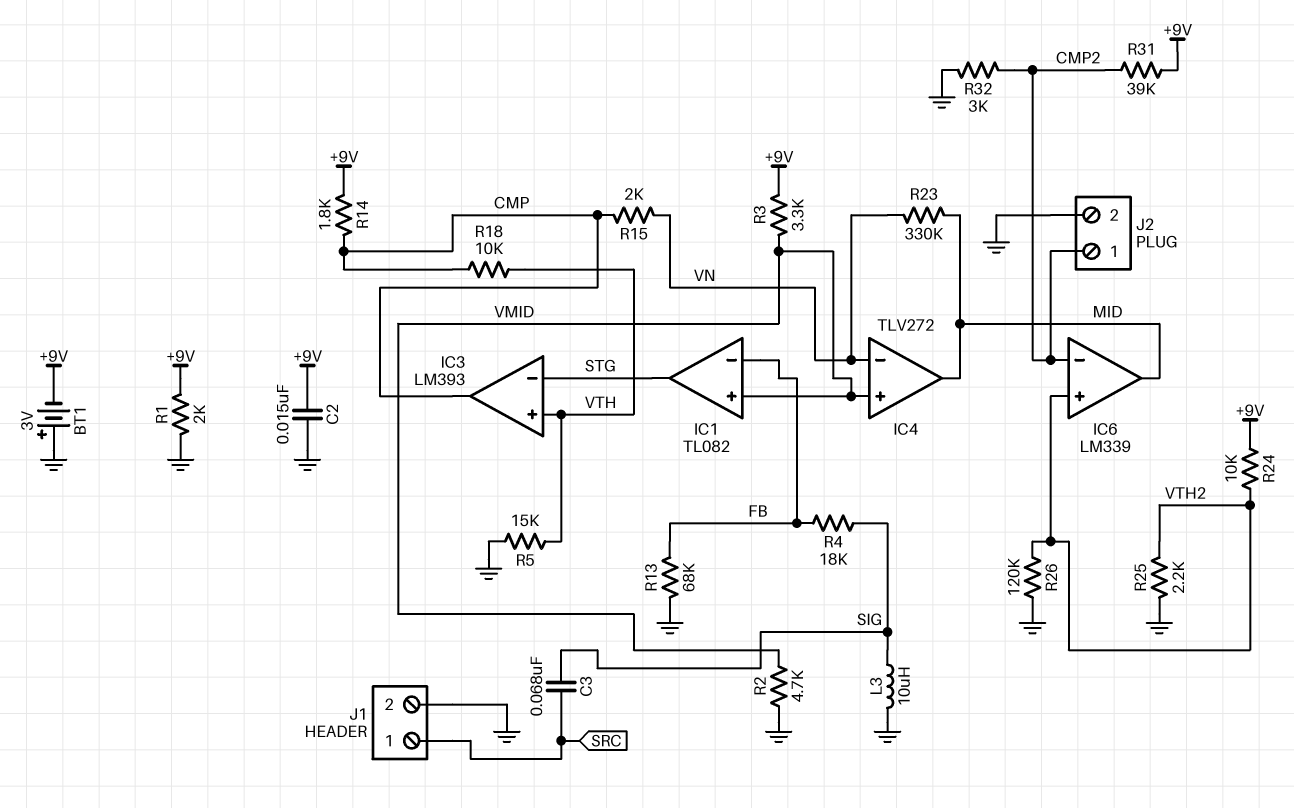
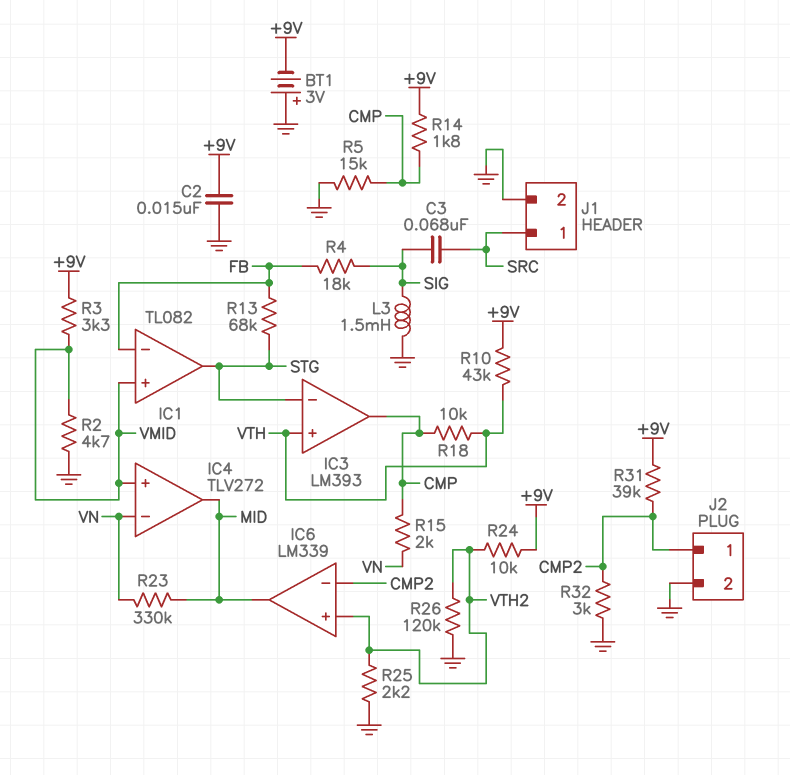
L3: 10uH (GND, SIG) -> 1.5mH (GND, SIG)
R1: 2k (+9V, GND) -> none
R5: 15k (GND, VTH) -> 15k (CMP, GND)
R10: none -> 43k (+9V, VTH)
R13: 68k (FB, GND) -> 68k (FB, STG)

